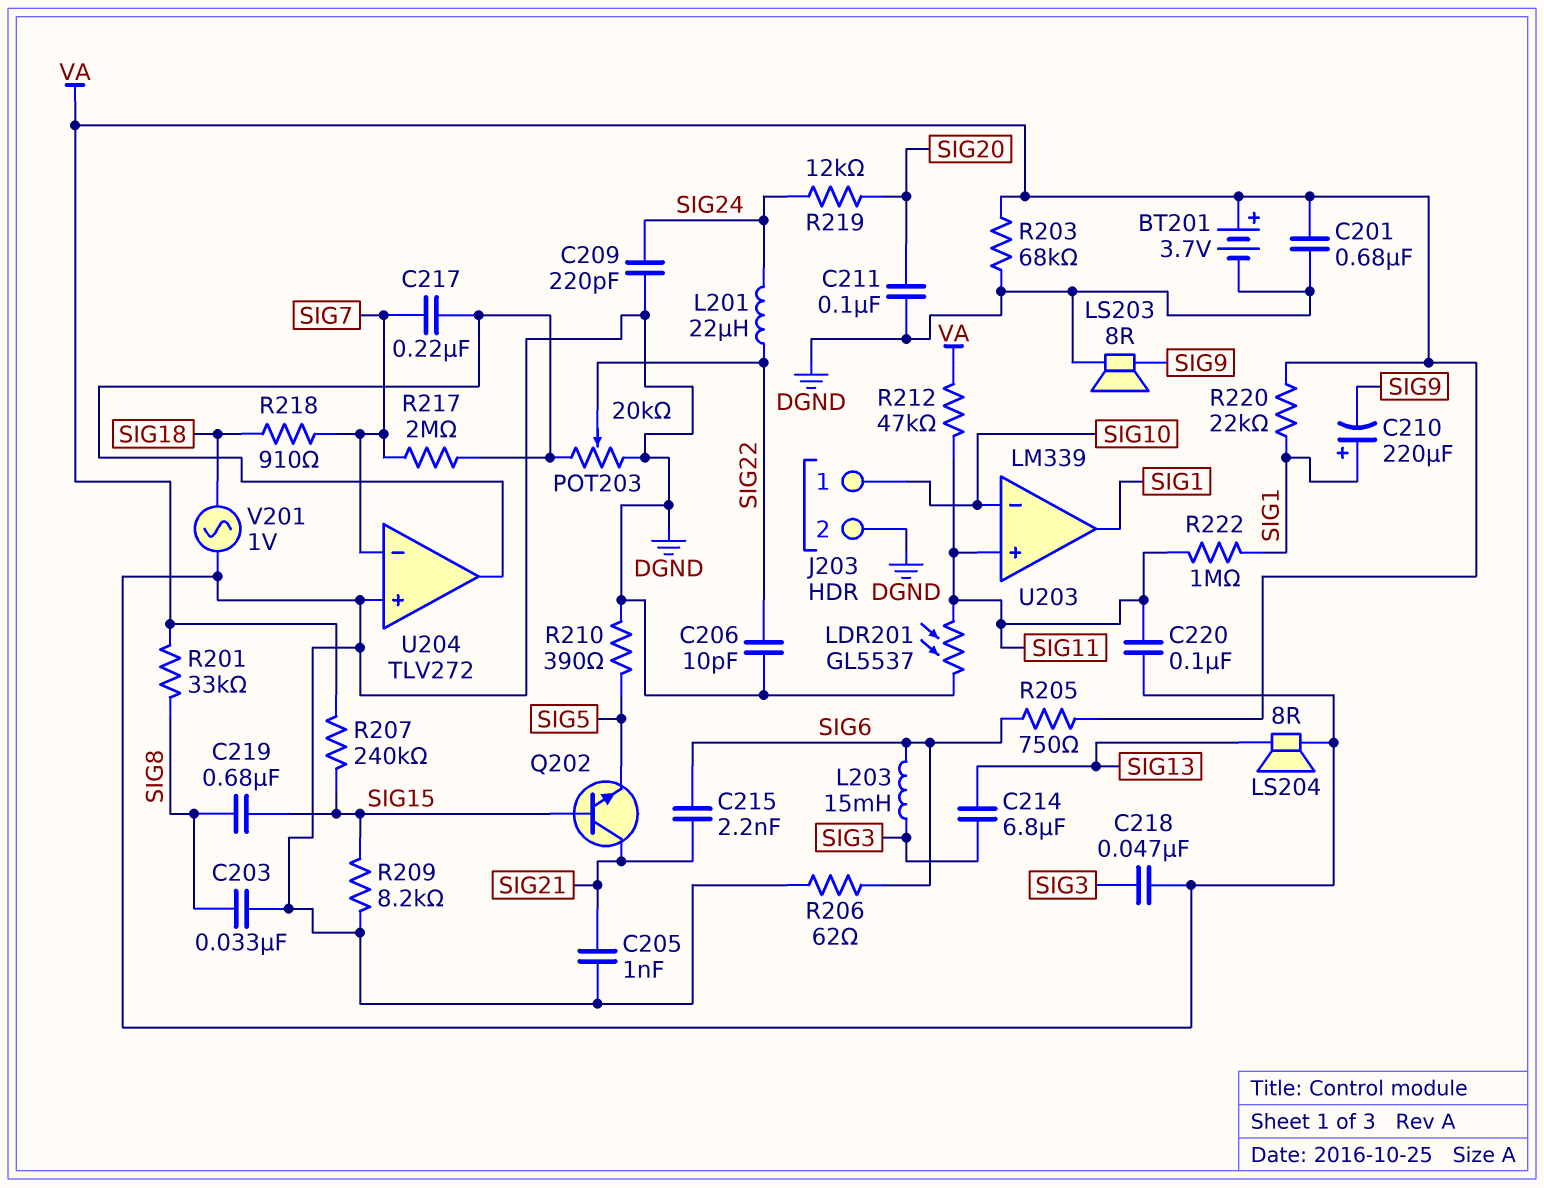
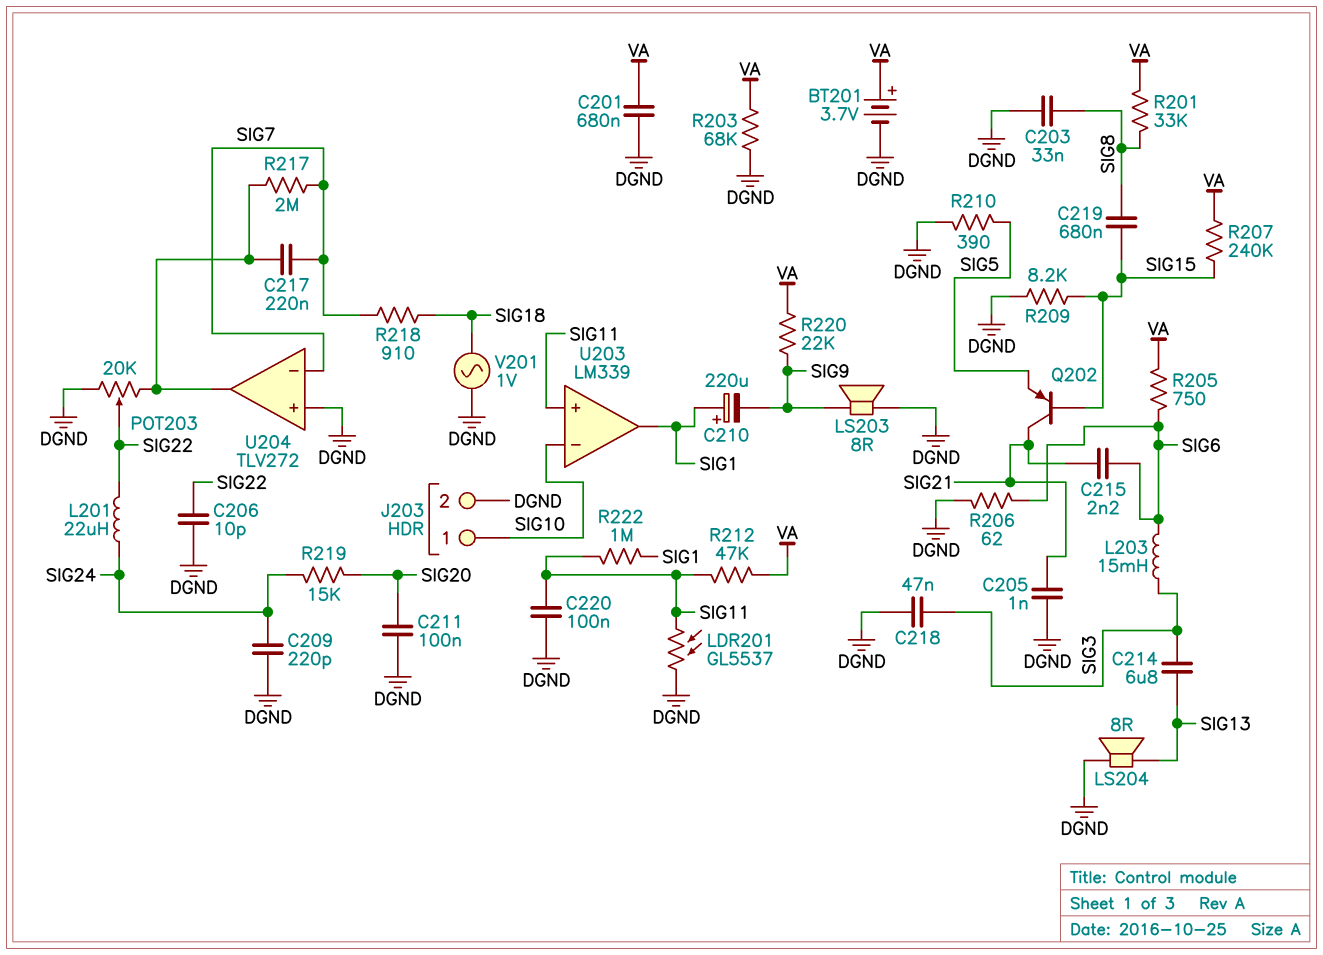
Q202: NPN (B SIG15, C SIG21, E SIG5) -> PNP (B SIG15, C SIG21, E SIG5)
R219: 12k (SIG20, SIG24) -> 15k (SIG20, SIG24)
R220: 22k (SIG1, VA) -> 22k (SIG9, VA)

